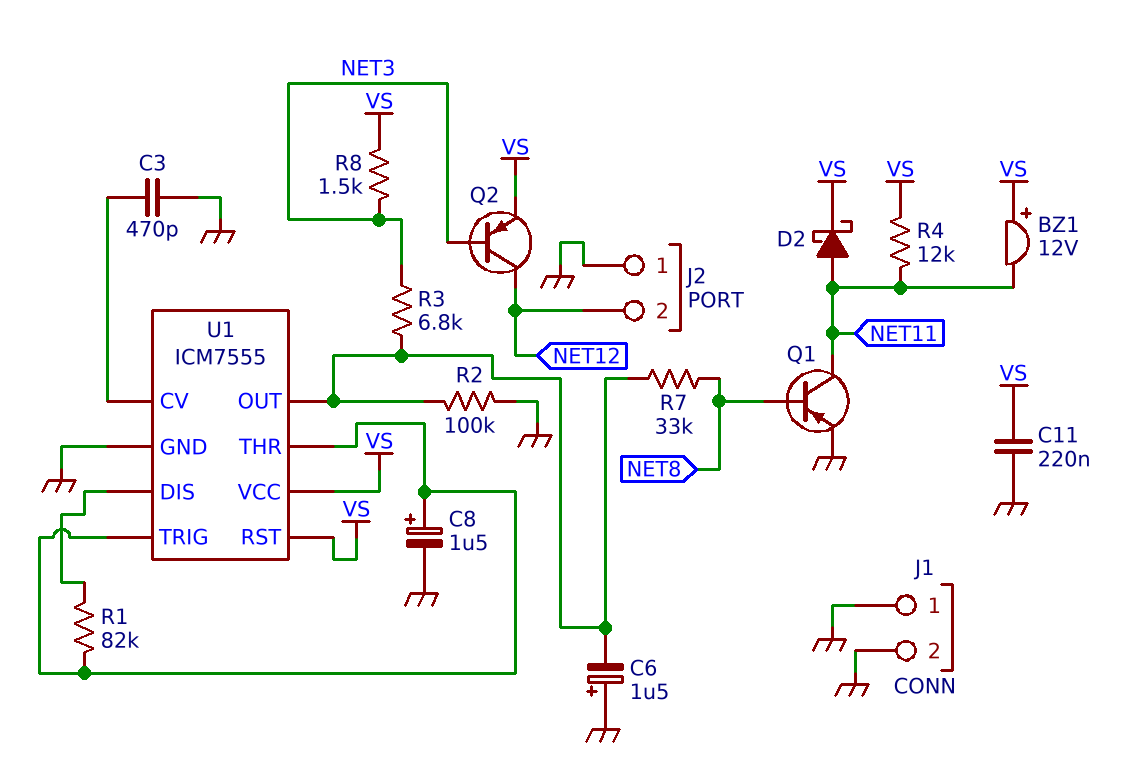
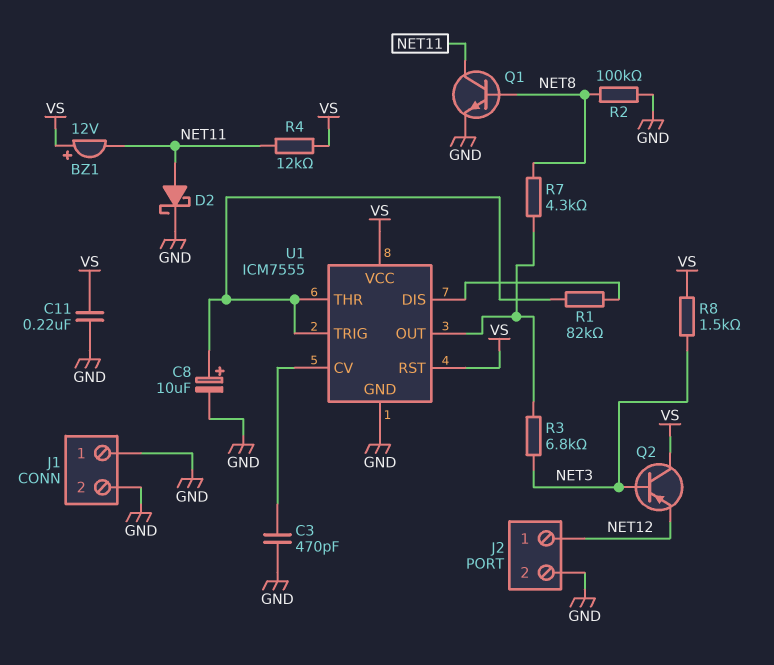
C6: 1.5uF (plus GND, minus U1/OUT) -> none
C8: 1.5uF (plus U1/THR, minus GND) -> 10uF (plus U1/THR, minus GND)
D2: schottky (A NET11, K VS) -> schottky (A NET11, K GND)
J2 pin 1: GND -> NET12
J2 pin 2: NET12 -> GND
Q1: PNP (B NET8, C NET11, E GND) -> NPN (B NET8, C NET11, E GND)
Q2: PNP (B NET3, C NET12, E VS) -> PNP (B NET3, C VS, E NET12)
R2: 100k (GND, U1/OUT) -> 100k (GND, NET8)
R7: 33k (NET8, U1/OUT) -> 4.3k (NET8, U1/OUT)

